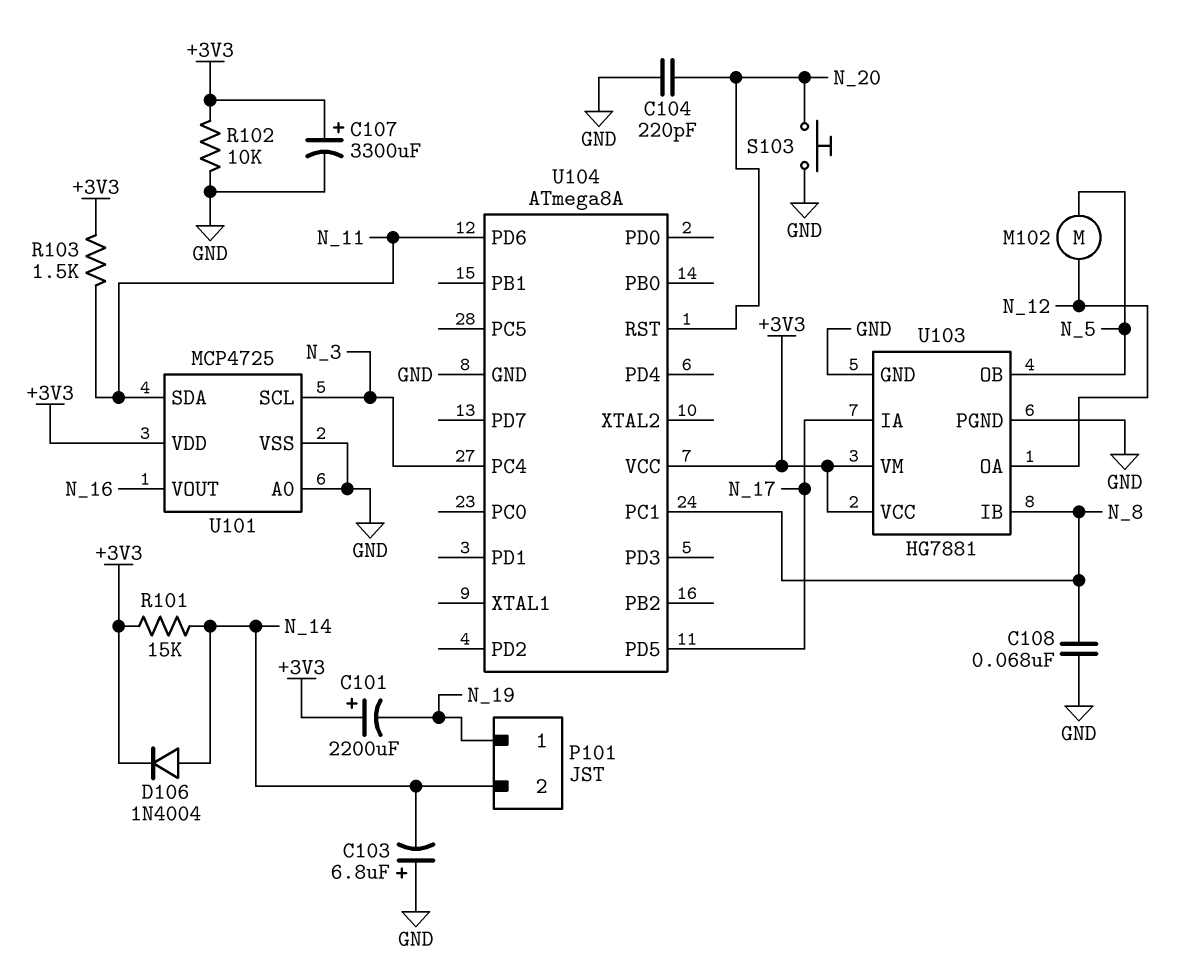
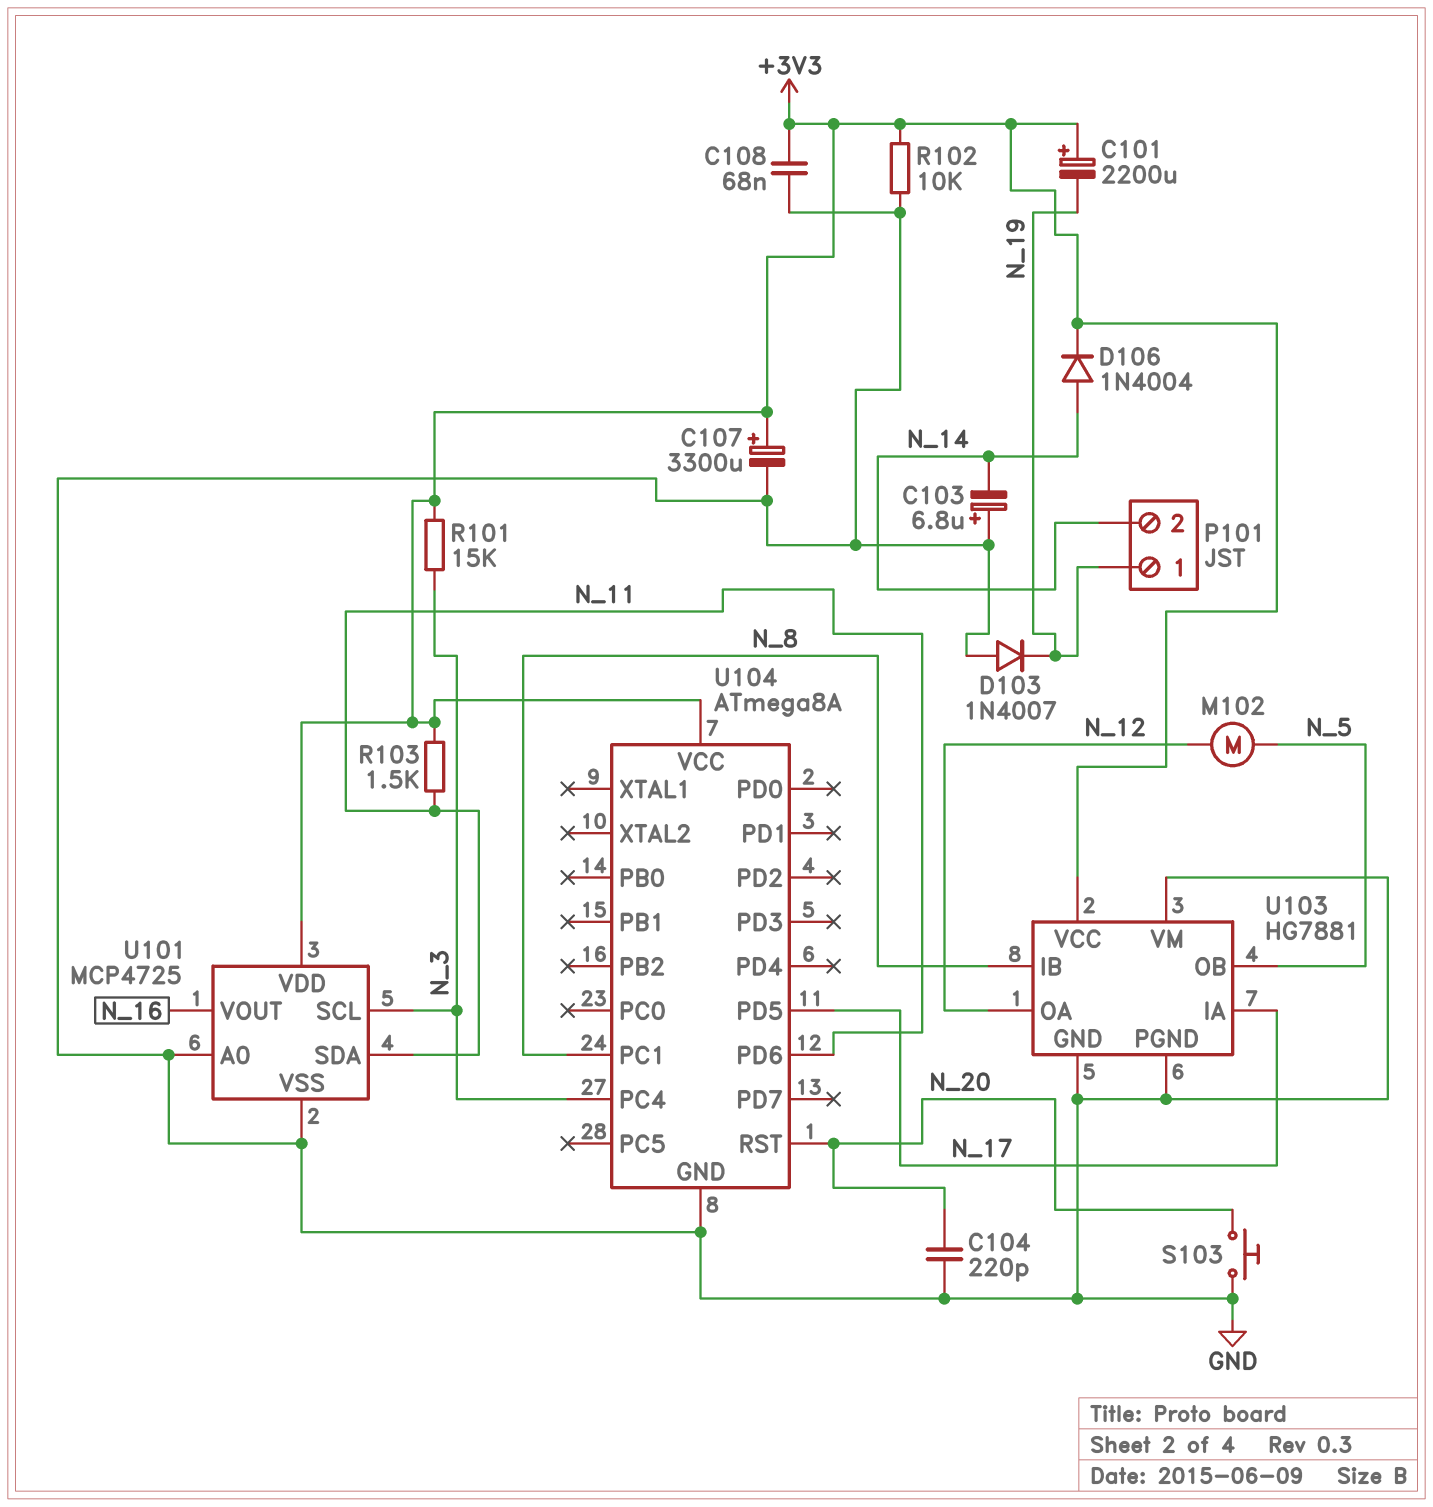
C108: 68nF (GND, N_8) -> 68nF (+3V3, GND)
D103: none -> diode 1N4007 (A GND, K N_19)
R101: 15k (+3V3, N_14) -> 15k (+3V3, N_3)
U103 pin VM: +3V3 -> GND

